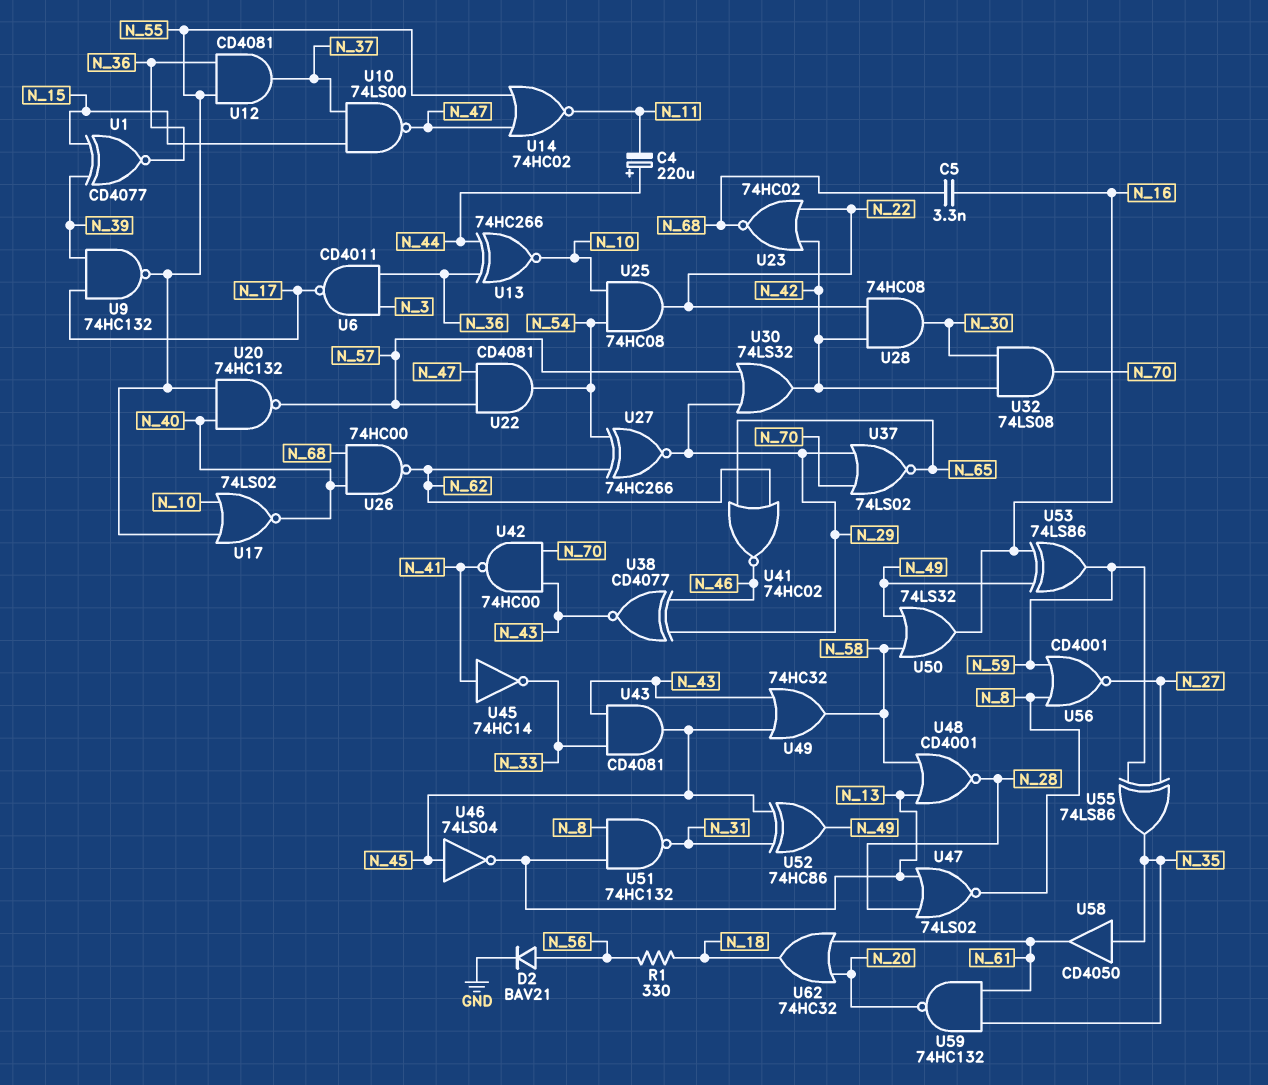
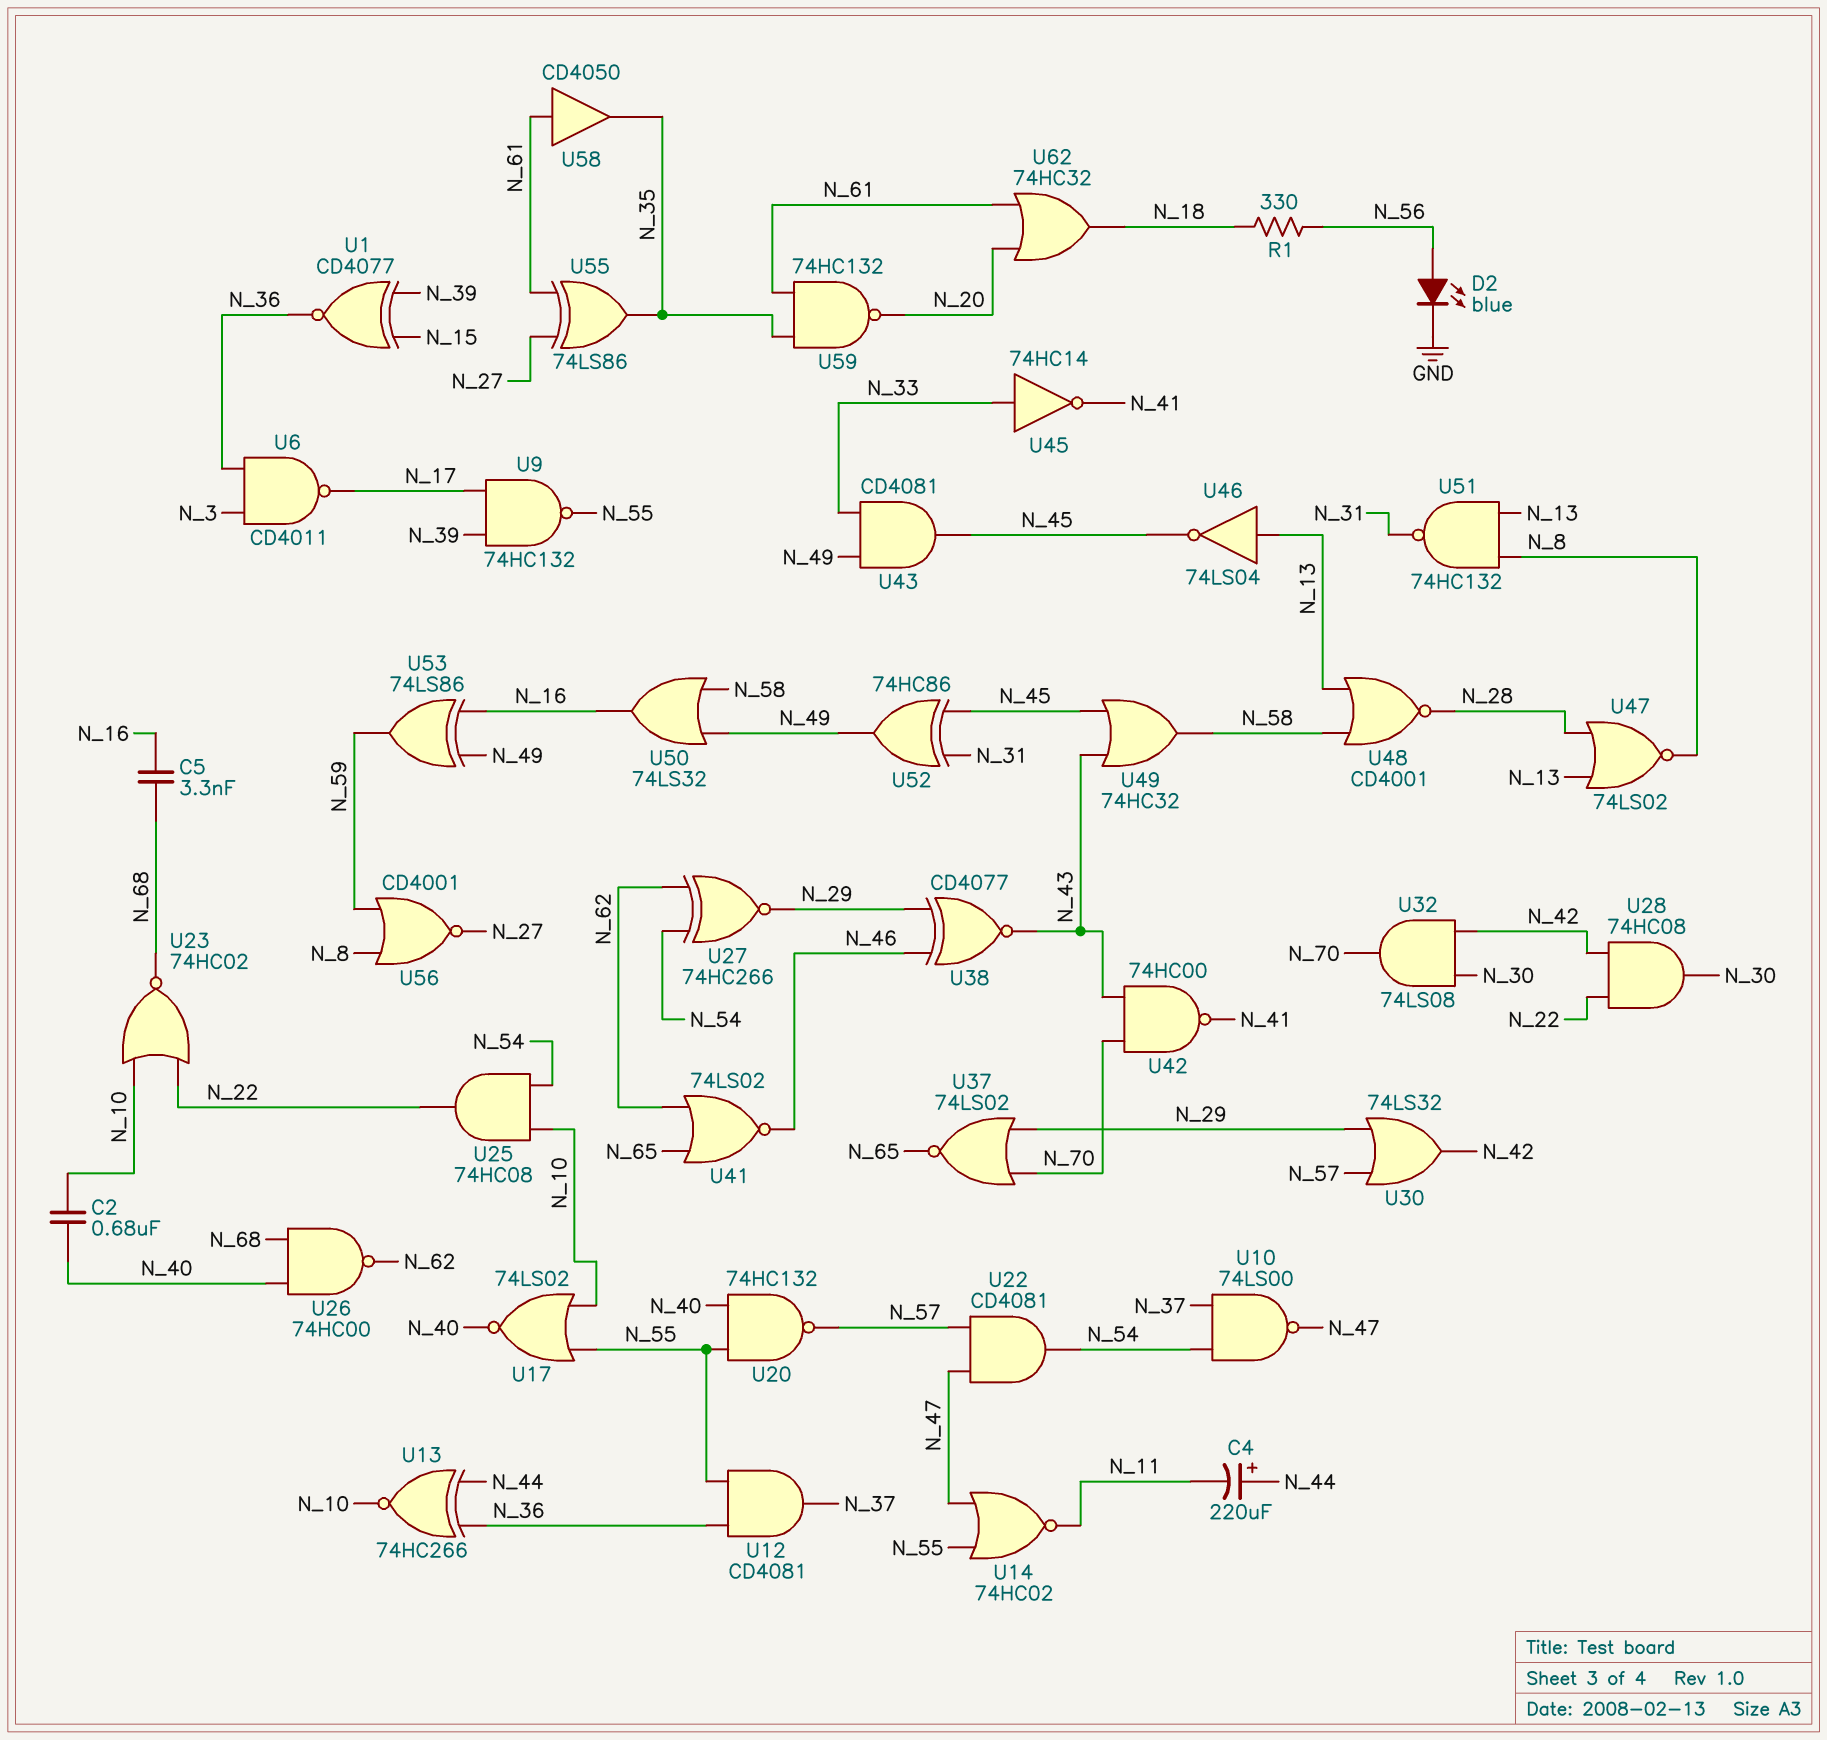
C2: none -> 680nF (N_10, N_40)
D2: diode BAV21 (A N_56, K GND) -> LED blue (A N_56, K GND)
U10: NAND 74LS00 (in N_15, in N_37, out N_47) -> NAND 74LS00 (in N_37, in N_54, out N_47)
U23: NOR 74HC02 (in N_22, in N_42, out N_68) -> NOR 74HC02 (in N_10, in N_22, out N_68)
U41: NOR 74HC02 (in N_62, in N_65, out N_46) -> NOR 74LS02 (in N_62, in N_65, out N_46)
U43: AND CD4081 (in N_33, in N_43, out N_45) -> AND CD4081 (in N_33, in N_49, out N_45)
U45: NOT 74HC14 (in N_41, out N_33) -> NOT 74HC14 (in N_33, out N_41)
U46: NOT 74LS04 (in N_45, out N_13) -> NOT 74LS04 (in N_13, out N_45)
U55: XOR 74LS86 (in N_27, in N_59, out N_35) -> XOR 74LS86 (in N_27, in N_61, out N_35)
U58: buffer CD4050 (in N_35, out N_61) -> buffer CD4050 (in N_61, out N_35)

